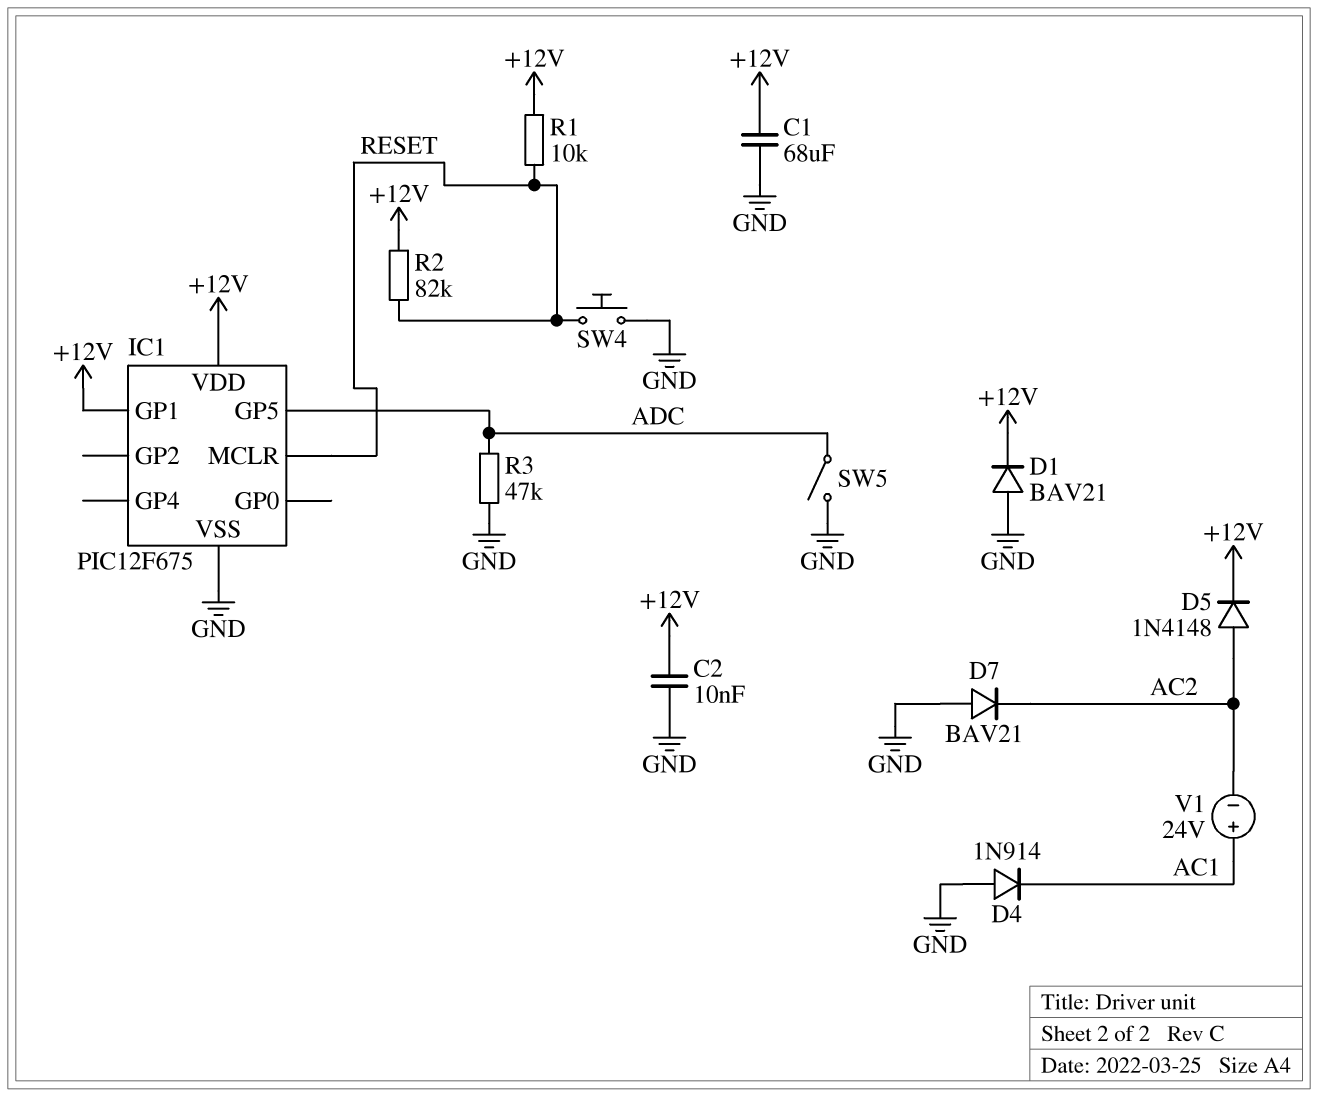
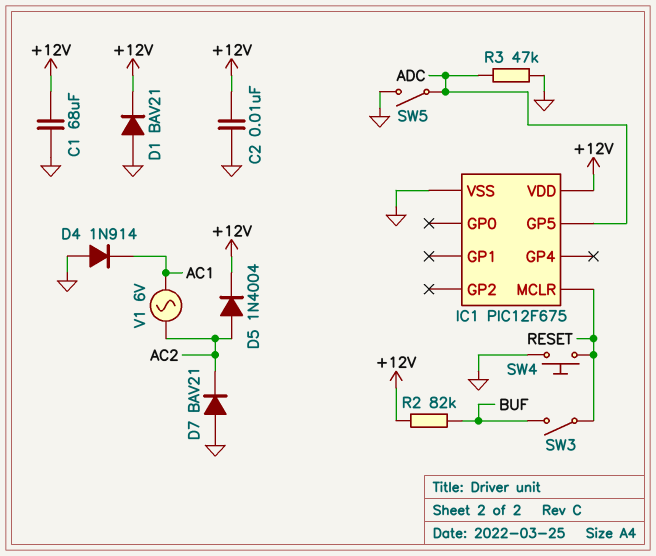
D5: diode 1N4148 (A AC2, K +12V) -> diode 1N4004 (A AC2, K +12V)
IC1 pin GP1: +12V -> none
R1: 10k (+12V, RESET) -> none
R2: 82k (+12V, RESET) -> 82k (+12V, BUF)
SW3: none -> switch (BUF, RESET)
V1: 24V (plus AC1, minus AC2) -> AC 6V (AC1, AC2)

